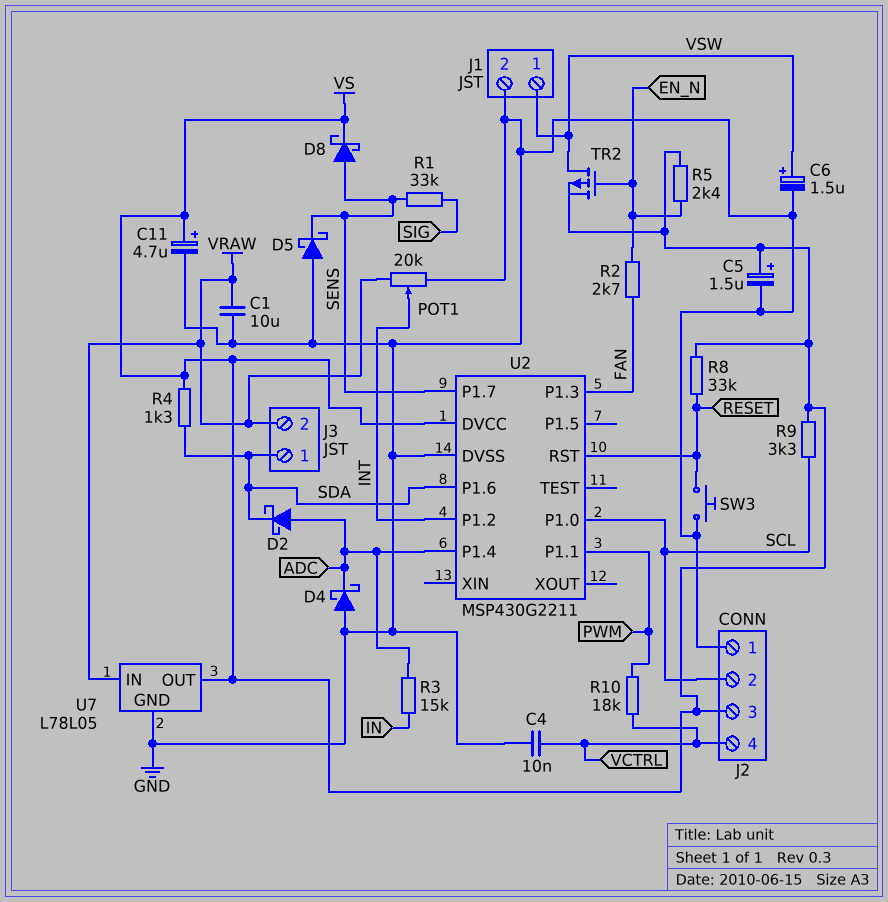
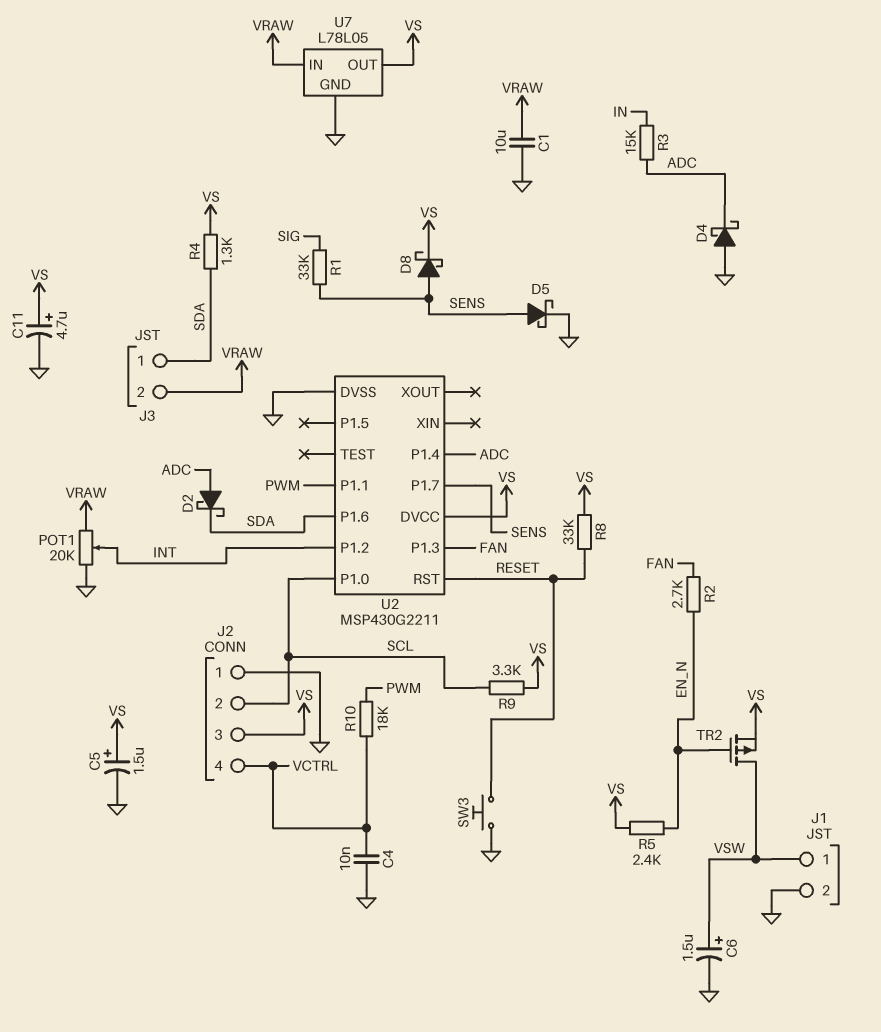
D5: schottky (A GND, K SENS) -> schottky (A SENS, K GND)

